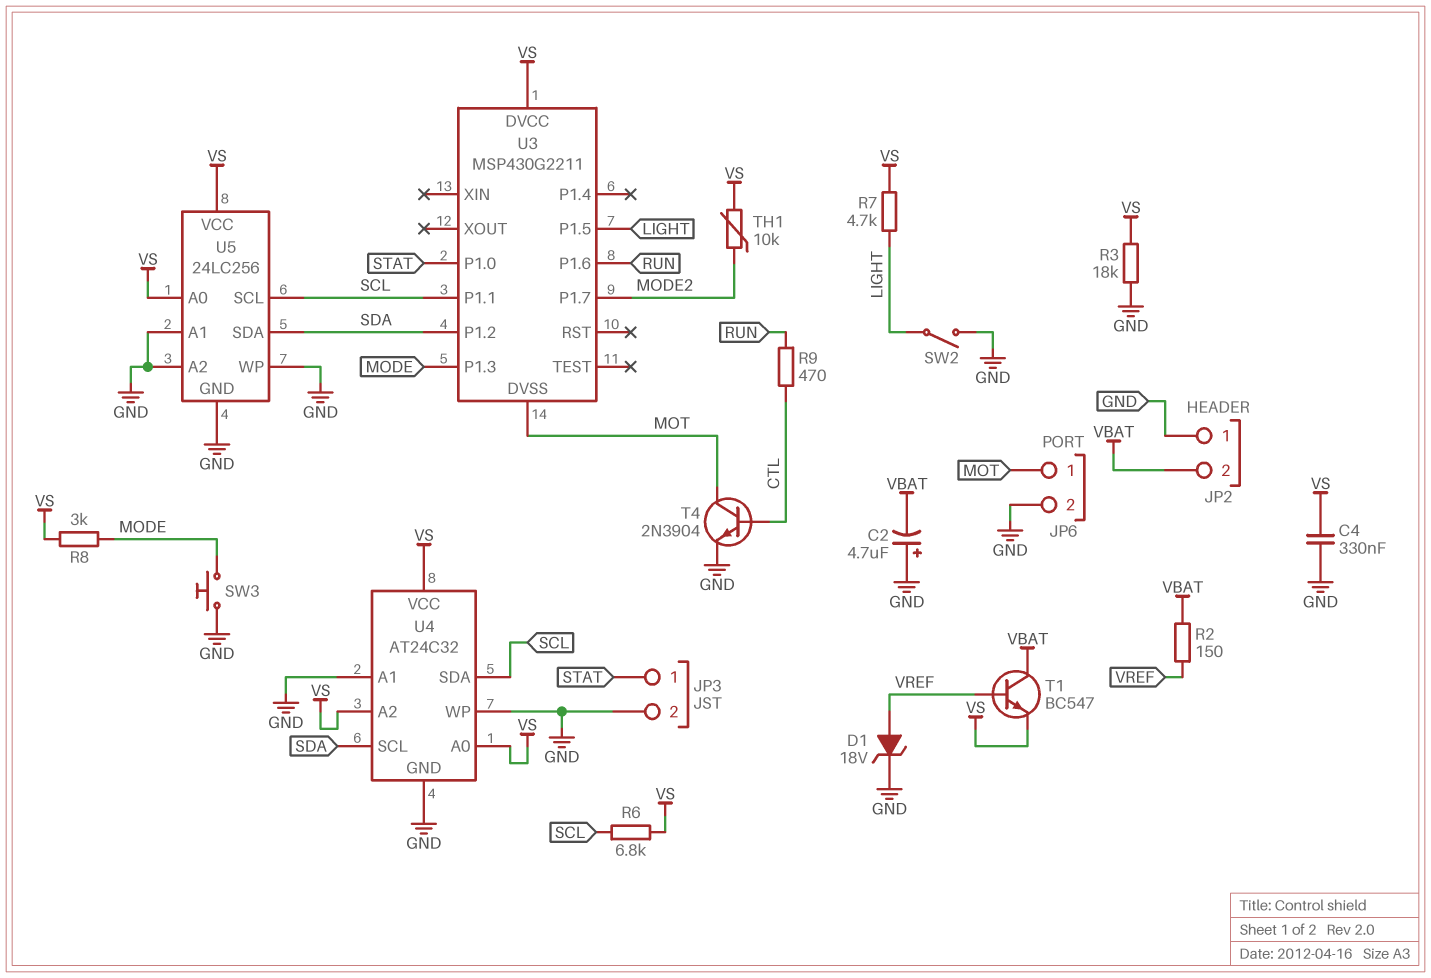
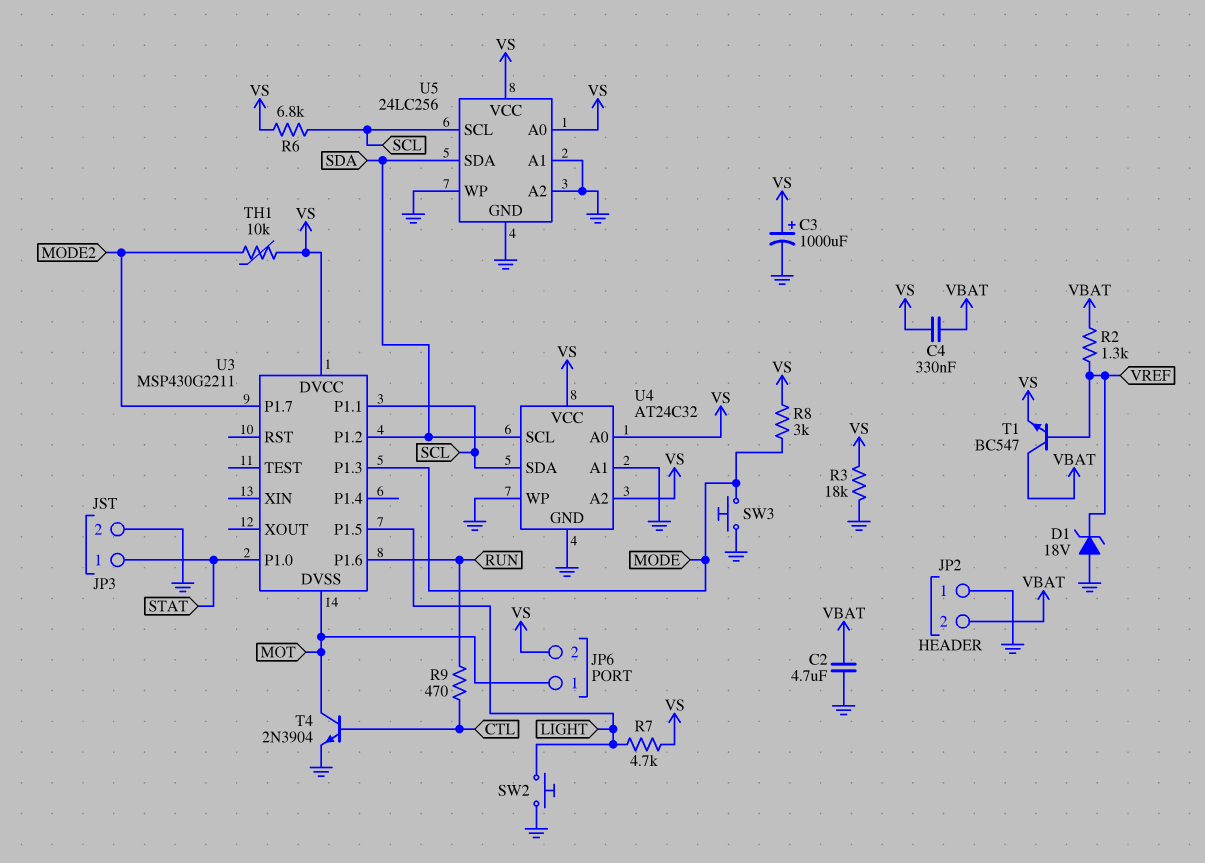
C2: 4.7uF (plus GND, minus VBAT) -> 4.7uF (GND, VBAT)
C3: none -> 1000uF (plus VS, minus GND)
C4: 330nF (GND, VS) -> 330nF (VBAT, VS)
D1: zener 18V (A VREF, K GND) -> zener 18V (A GND, K VREF)
JP6 pin 2: GND -> VS
R2: 150 (VBAT, VREF) -> 1.3k (VBAT, VREF)
SW2: switch (GND, LIGHT) -> button (GND, LIGHT)

